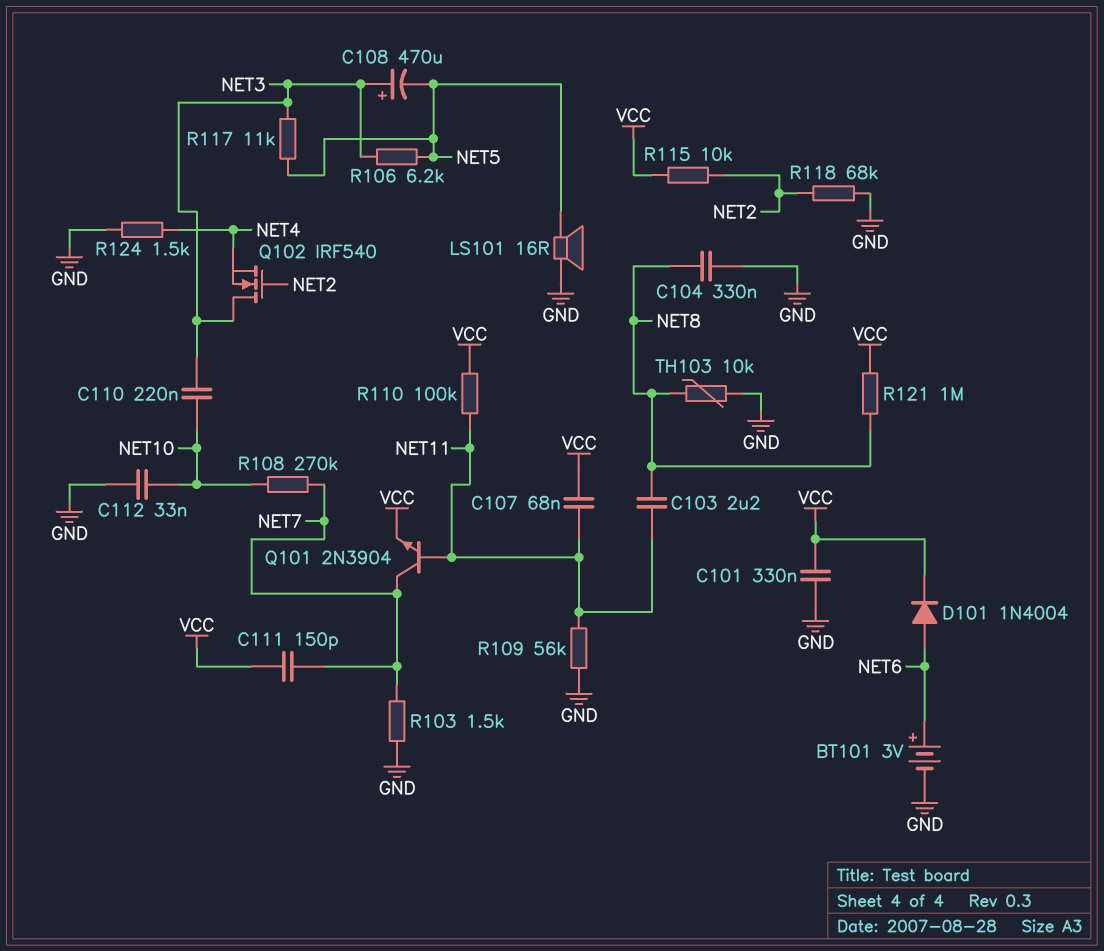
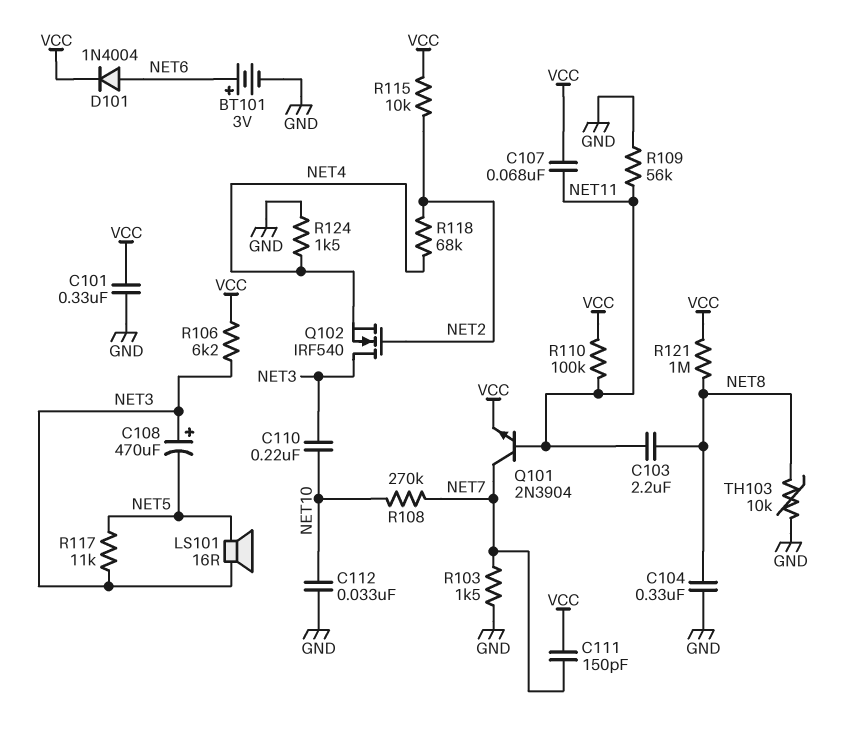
LS101: speaker 16R (GND, NET5) -> speaker 16R (NET3, NET5)
R106: 6.2k (NET3, NET5) -> 6.2k (NET3, VCC)
R118: 68k (GND, NET2) -> 68k (NET2, NET4)

